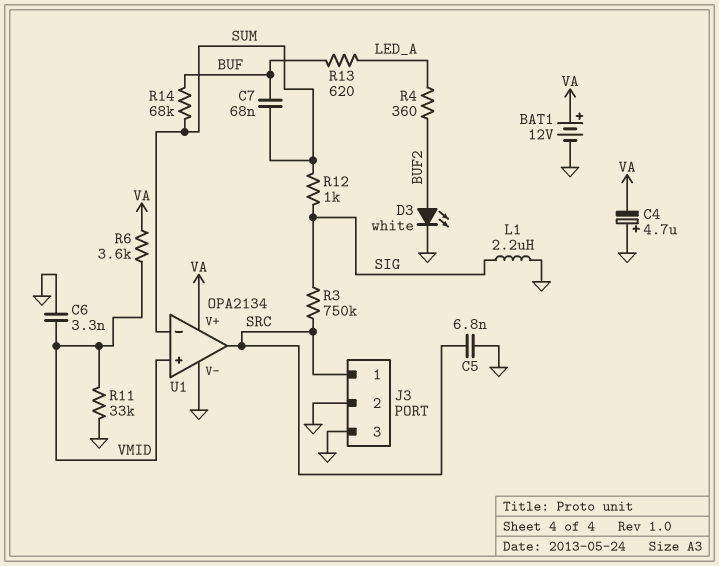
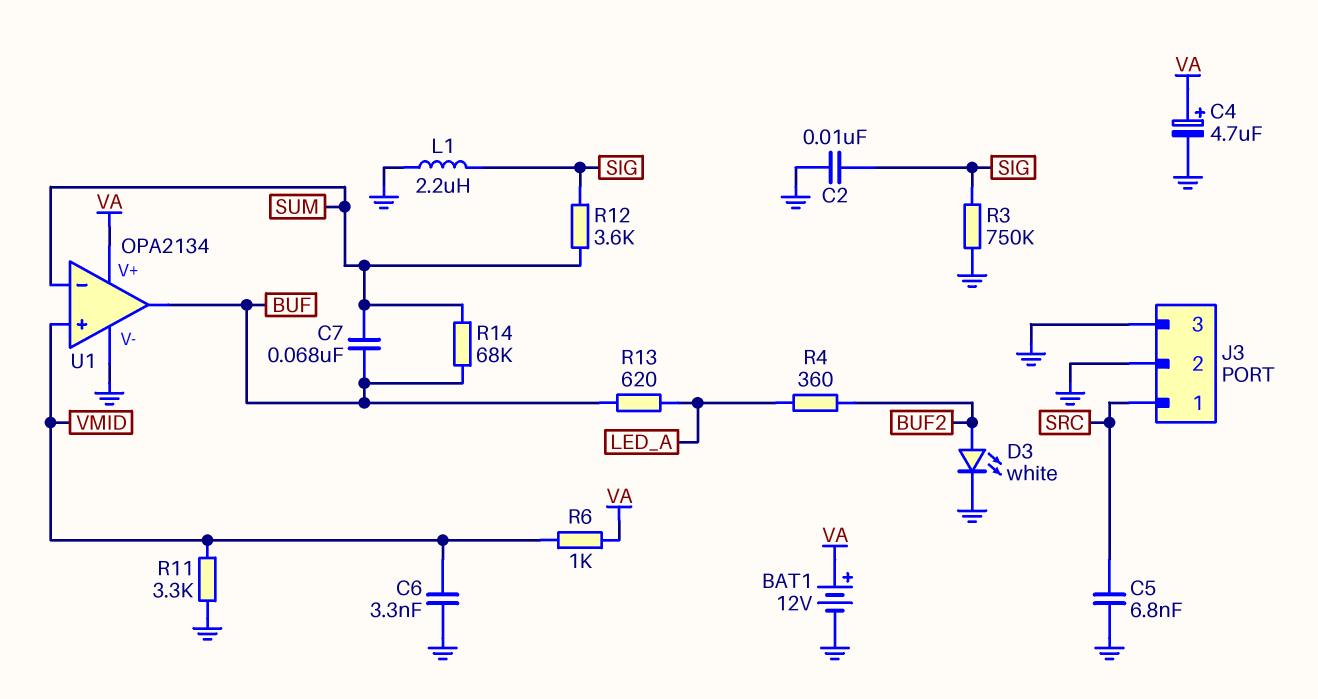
C2: none -> 10nF (GND, SIG)
C4: 4.7uF (plus GND, minus VA) -> 4.7uF (plus VA, minus GND)
R3: 750k (SIG, SRC) -> 750k (GND, SIG)
R6: 3.6k (VA, VMID) -> 1k (VA, VMID)
R11: 33k (GND, VMID) -> 3.3k (GND, VMID)
R12: 1k (SIG, SUM) -> 3.6k (SIG, SUM)
U1 pin out: SRC -> BUF

